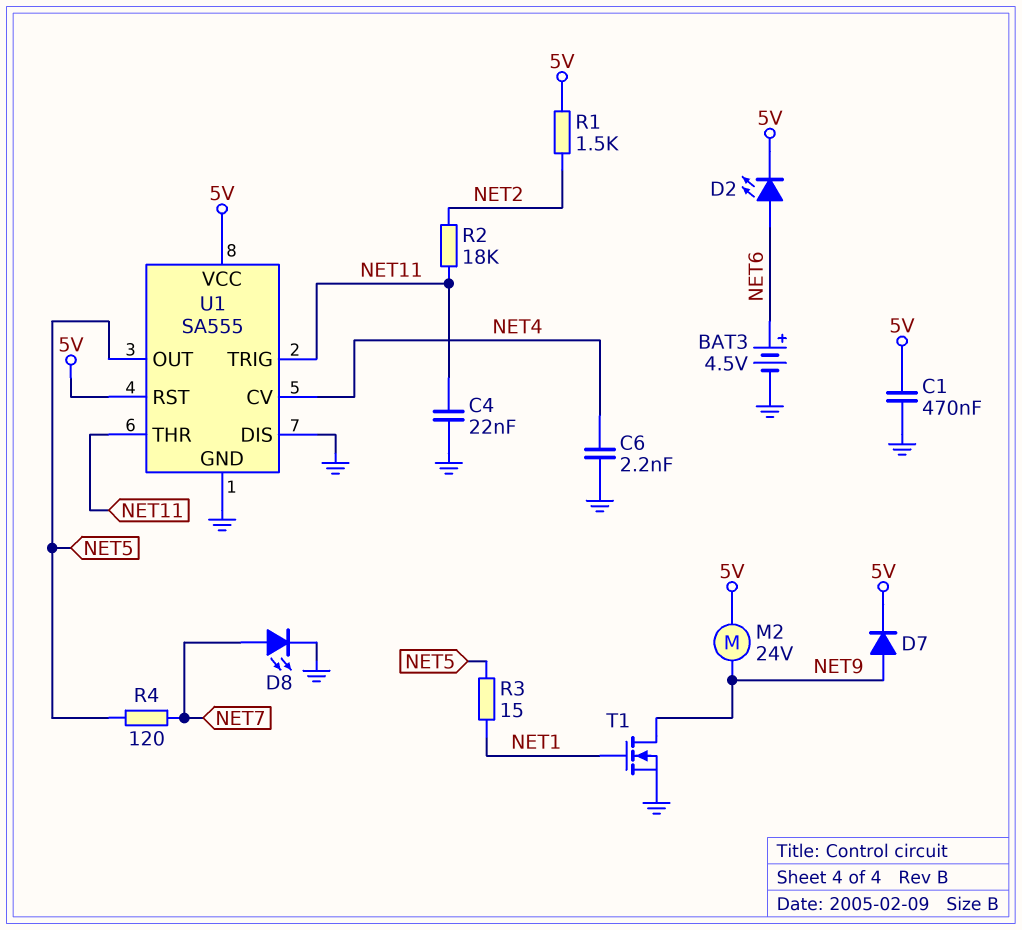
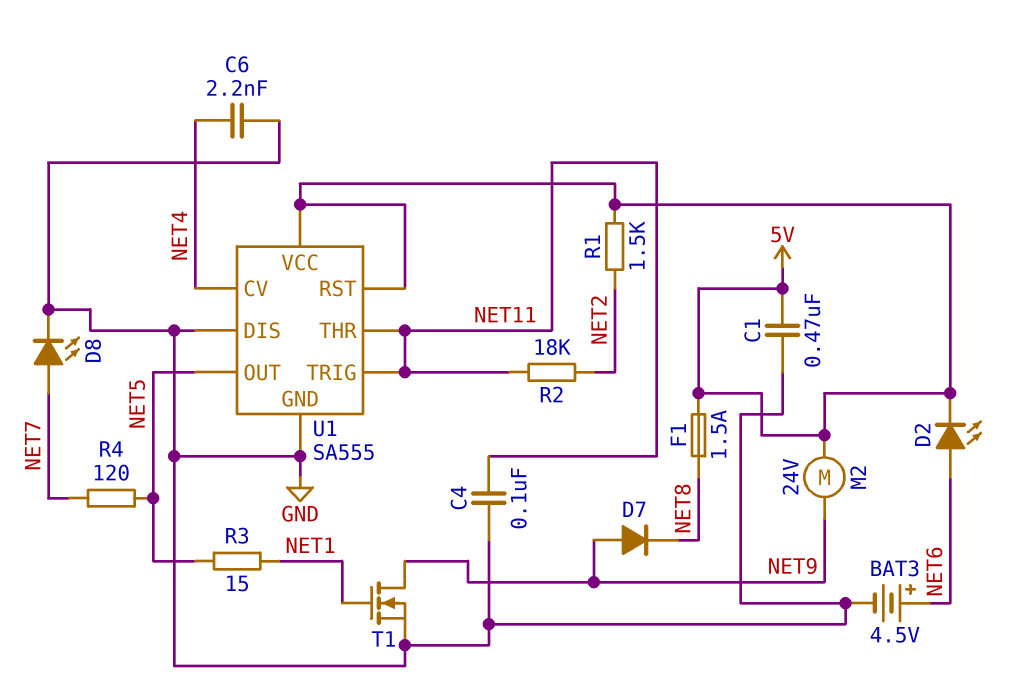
C4: 22nF (GND, NET11) -> 100nF (GND, NET11)
D7: diode (A NET9, K 5V) -> diode (A NET9, K NET8)
F1: none -> 1.5A (5V, NET8)

